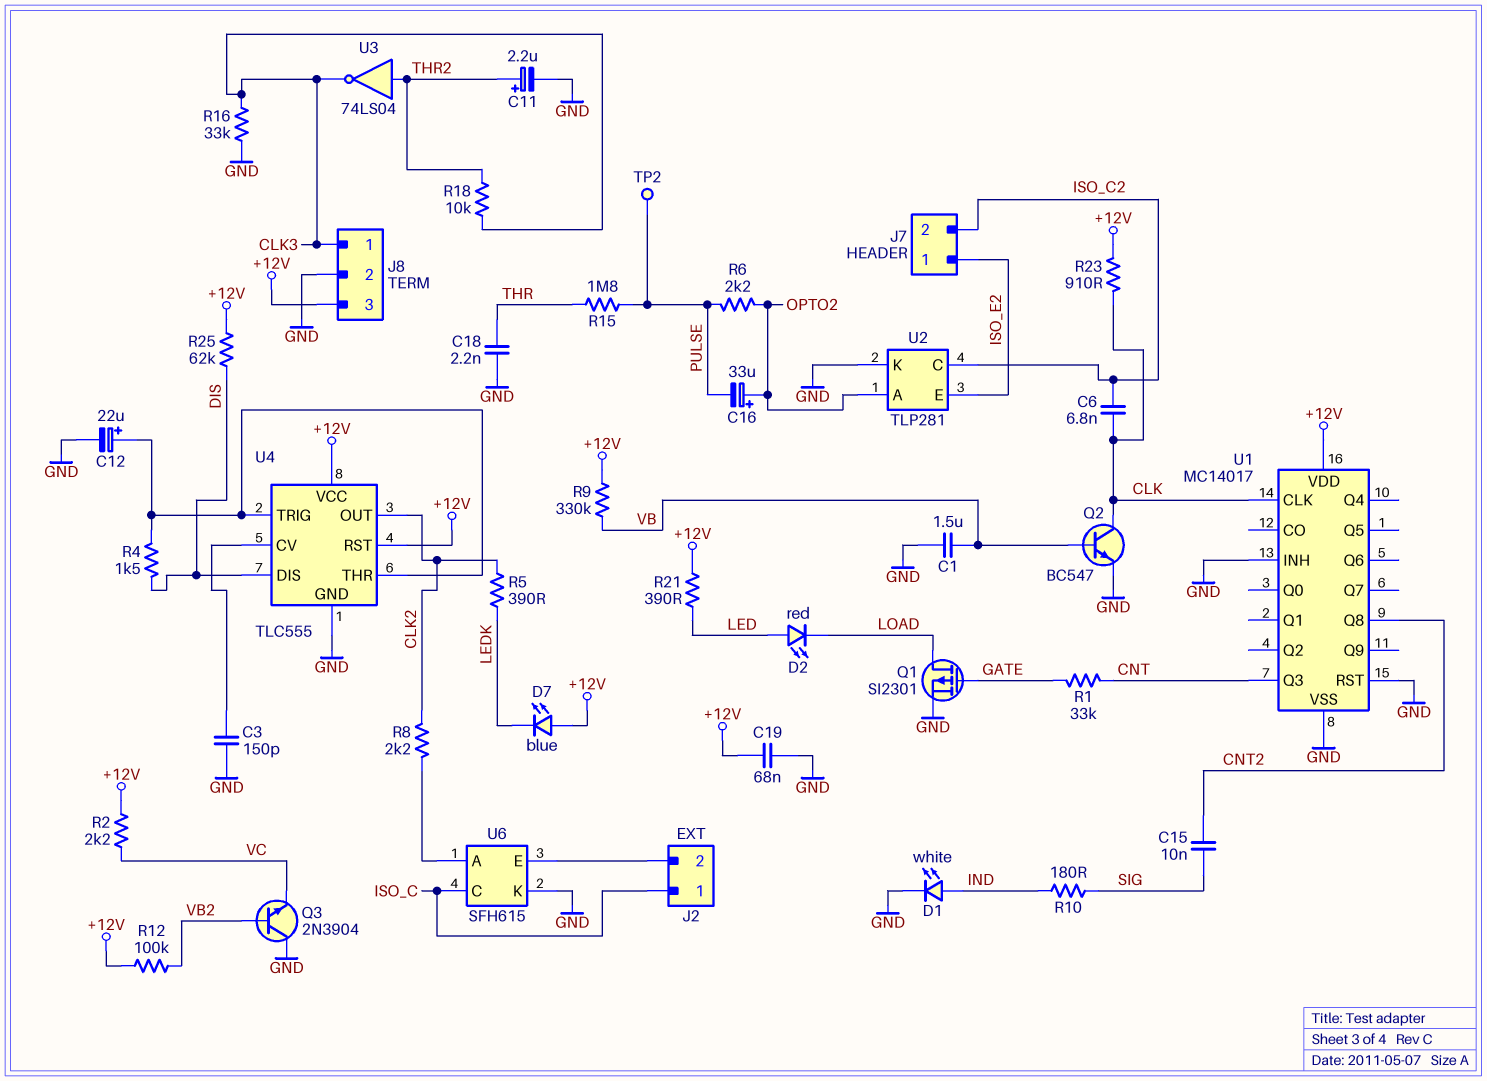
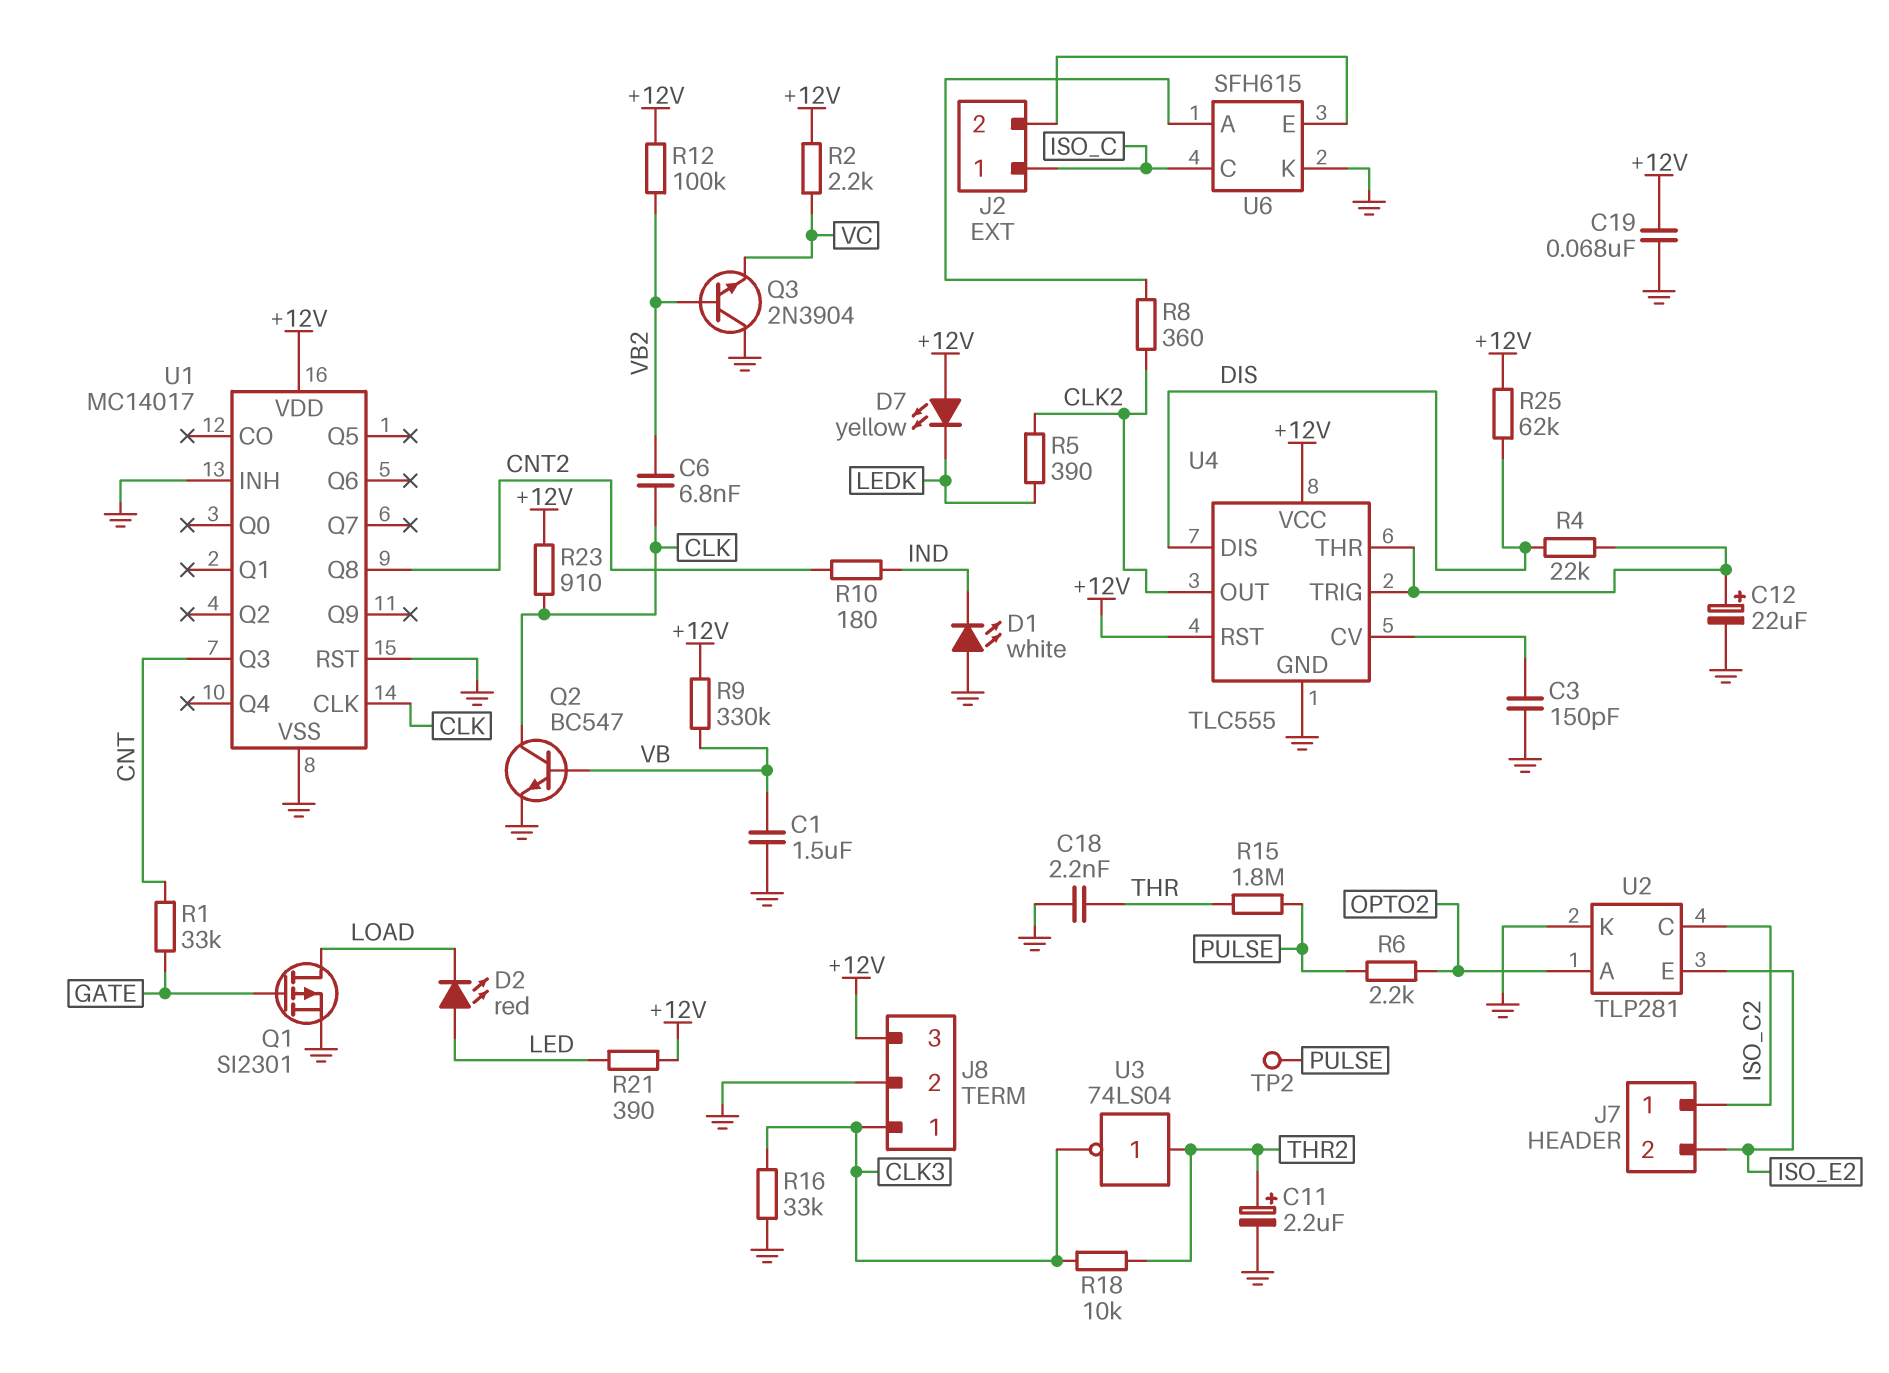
C6: 6.8nF (CLK, ISO_C2) -> 6.8nF (CLK, VB2)
C15: 10nF (CNT2, SIG) -> none
C16: 33uF (plus OPTO2, minus PULSE) -> none
D1: LED white (A IND, K GND) -> LED white (A GND, K IND)
D7: LED blue (A +12V, K LEDK) -> LED yellow (A +12V, K LEDK)
J7 pin 1: ISO_E2 -> ISO_C2
J7 pin 2: ISO_C2 -> ISO_E2
R4: 1.5k (DIS, U4/THR) -> 22k (DIS, U4/THR)
R8: 2.2k (CLK2, U6/A) -> 360 (CLK2, U6/A)
R10: 180 (IND, SIG) -> 180 (CNT2, IND)

